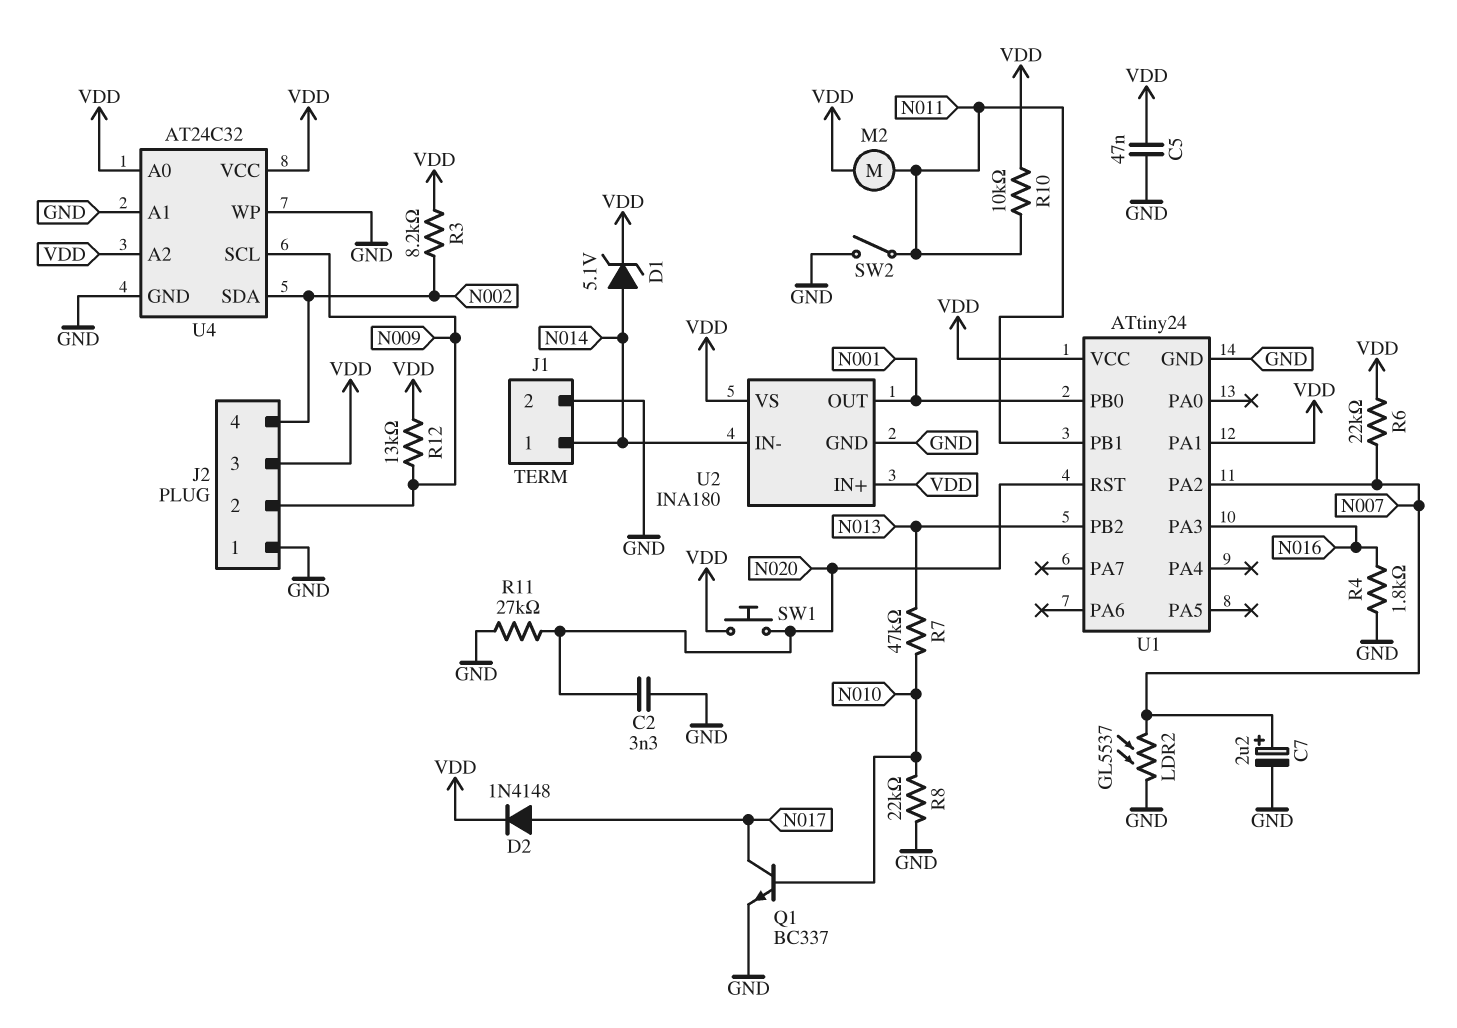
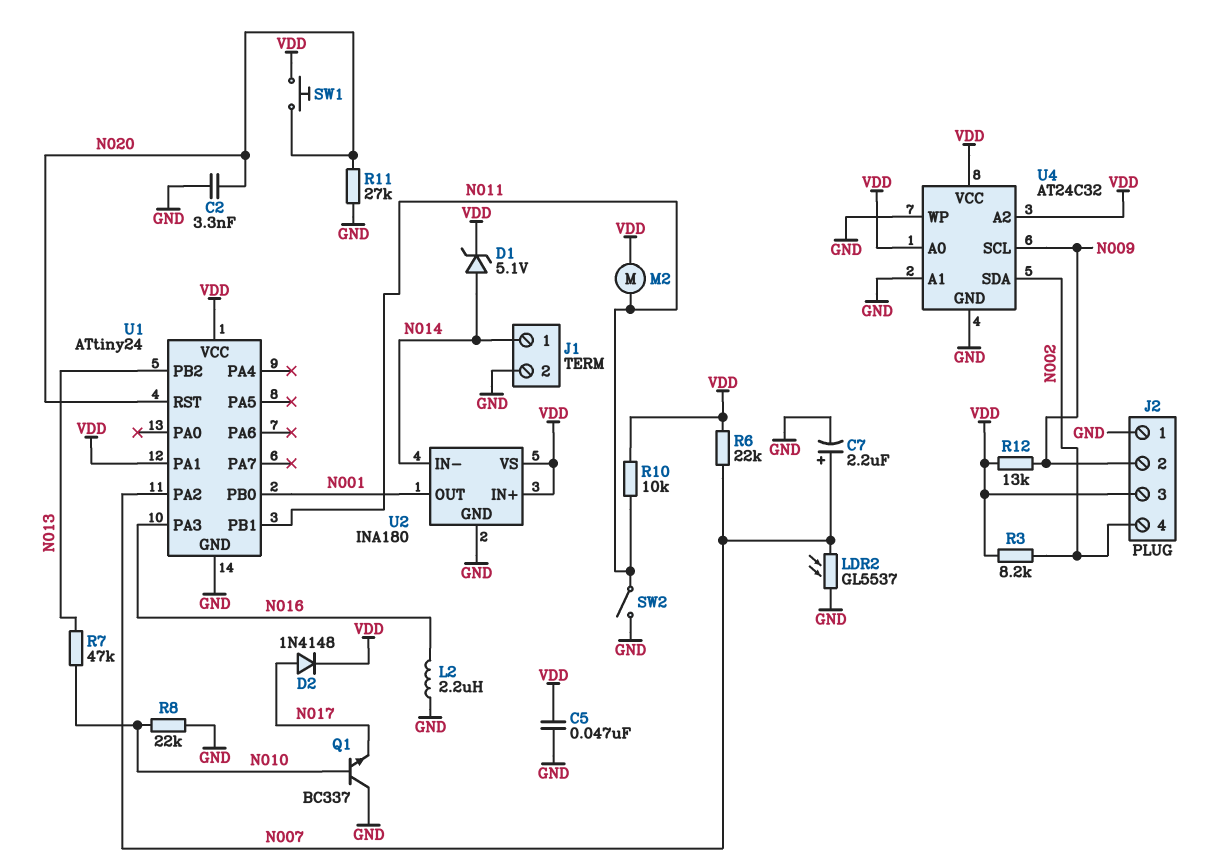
L2: none -> 2.2uH (GND, N016)
Q1: NPN BC337 (B N010, C N017, E GND) -> NPN BC337 (B N010, C GND, E N017)
R4: 1.8k (GND, N016) -> none

